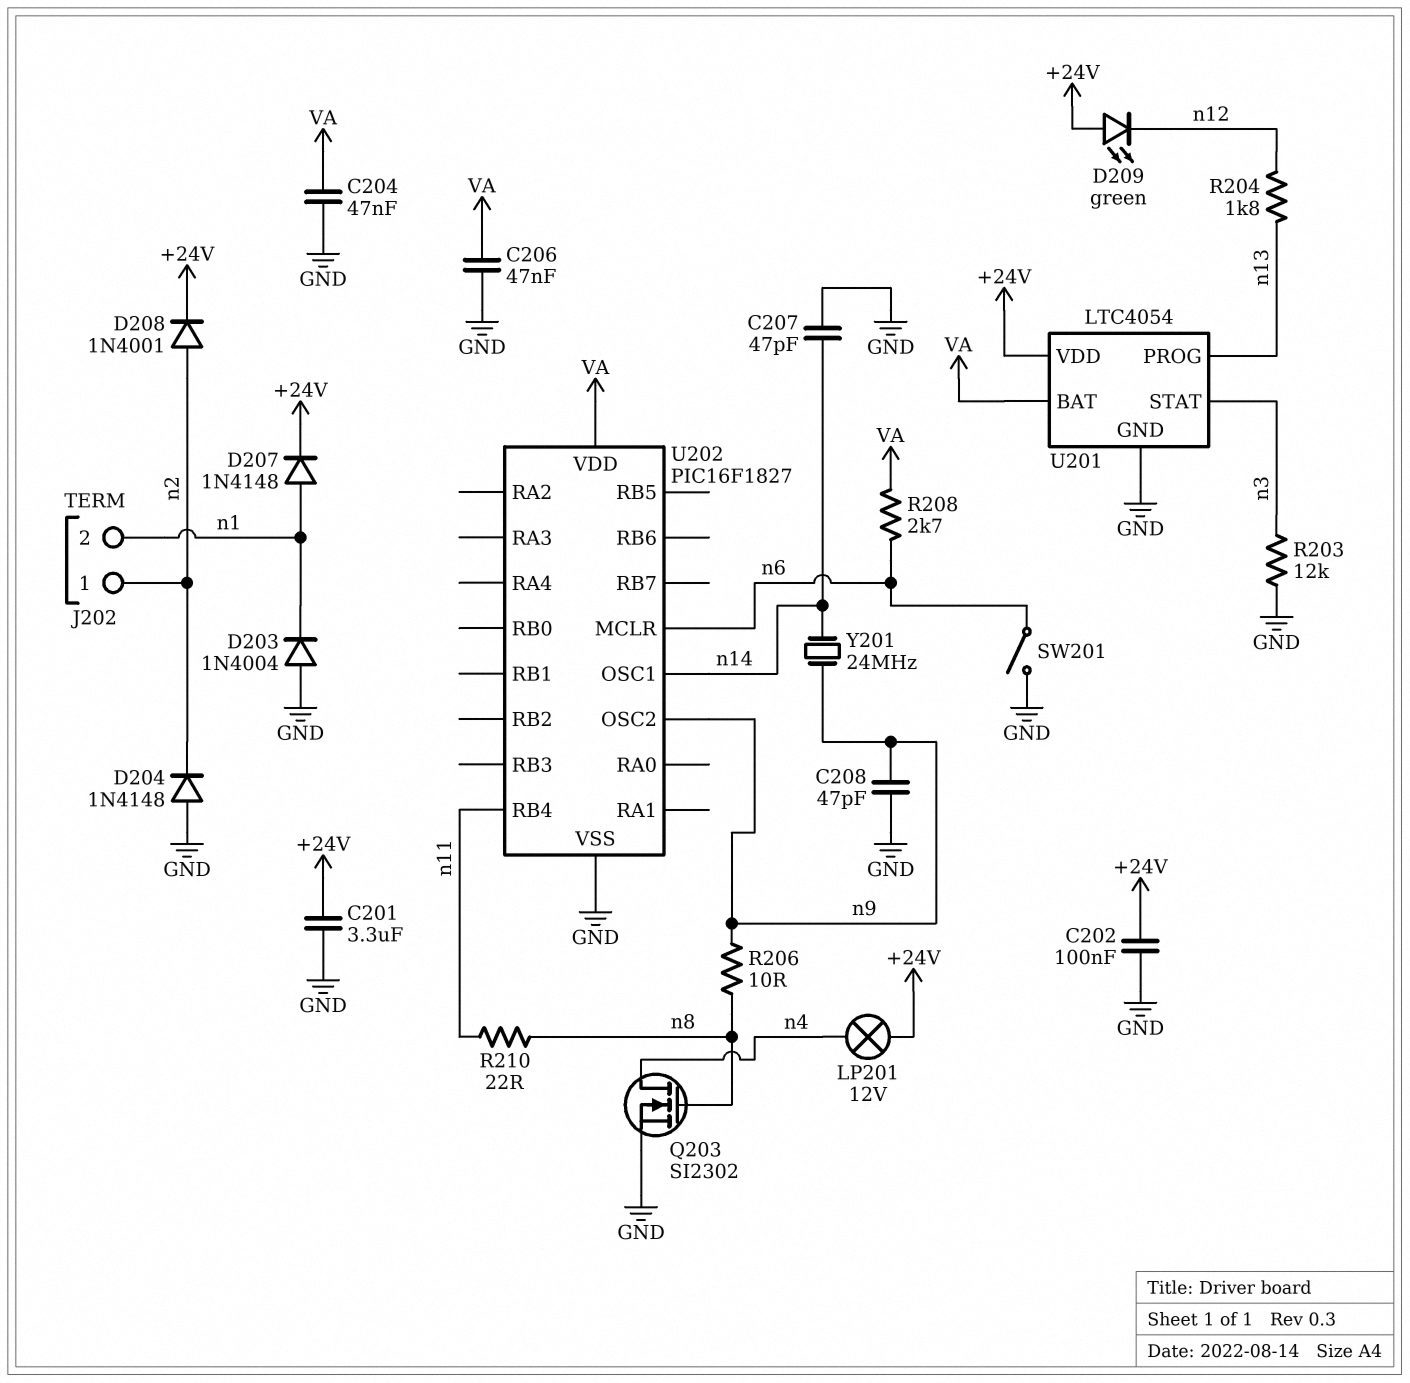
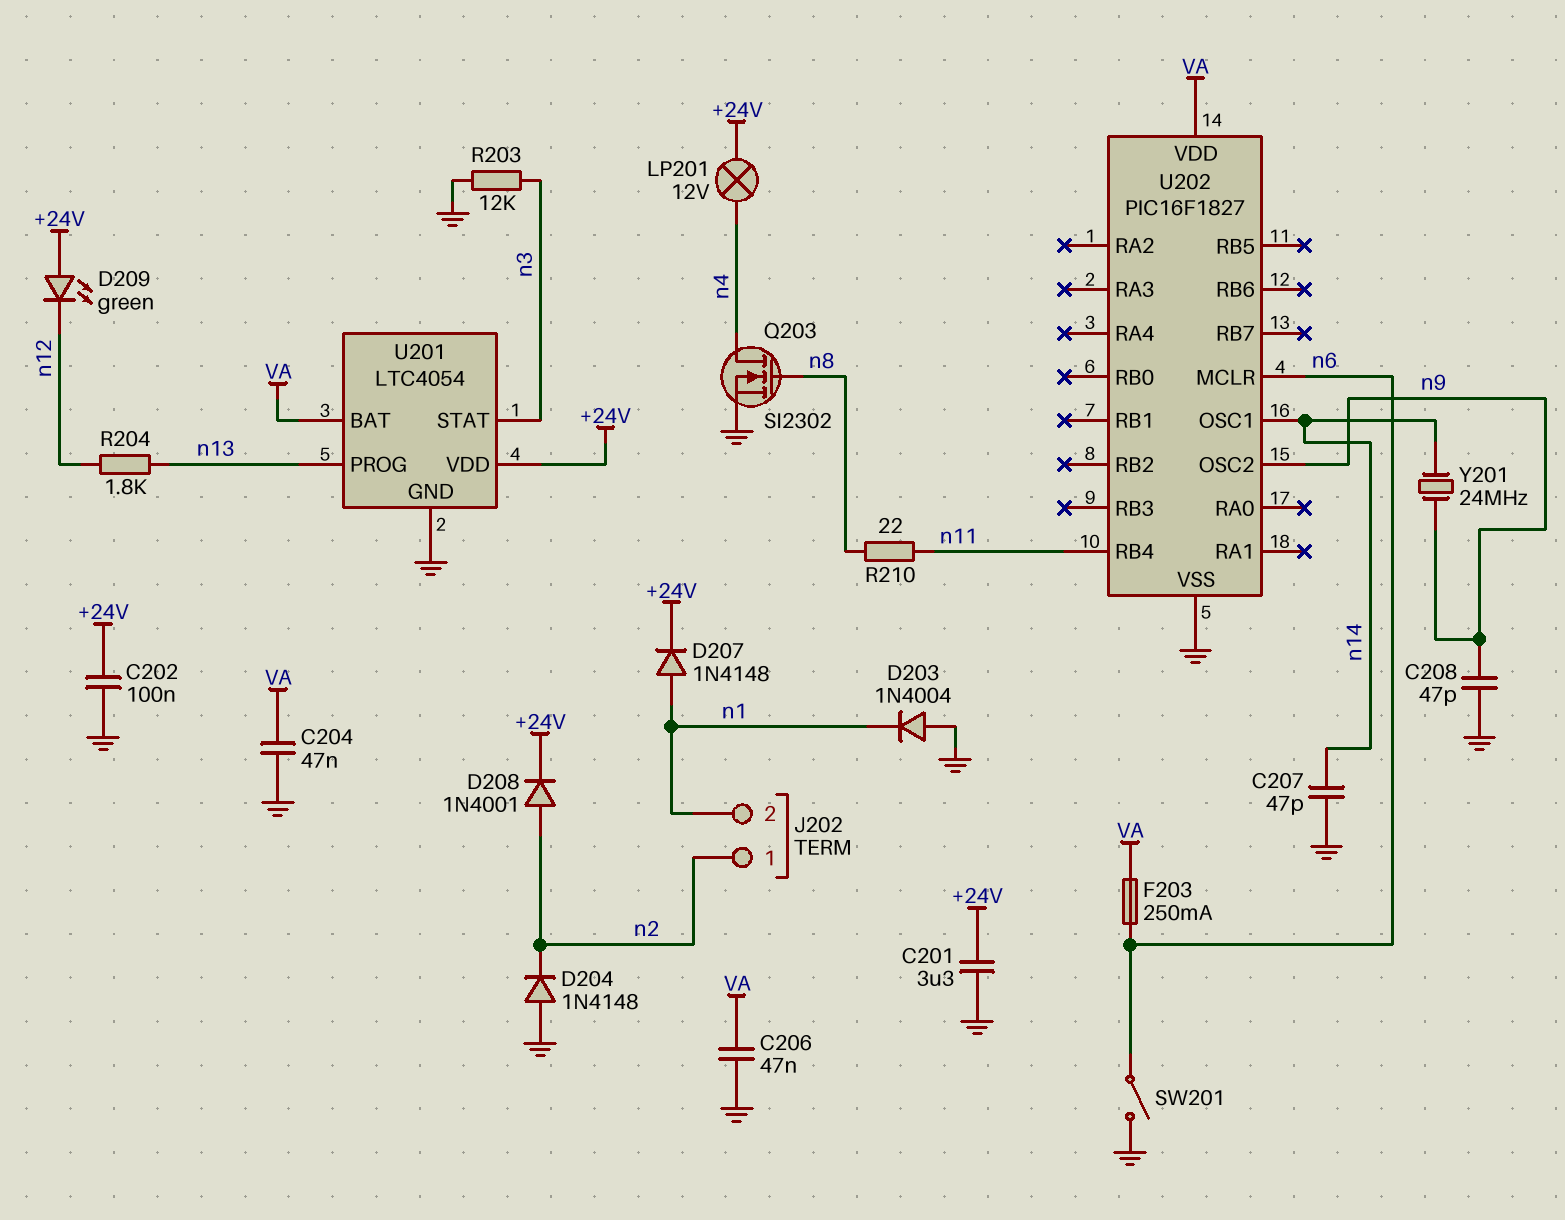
F203: none -> 250mA (VA, n6)
R206: 10 (n8, n9) -> none
R208: 2.7k (VA, n6) -> none

